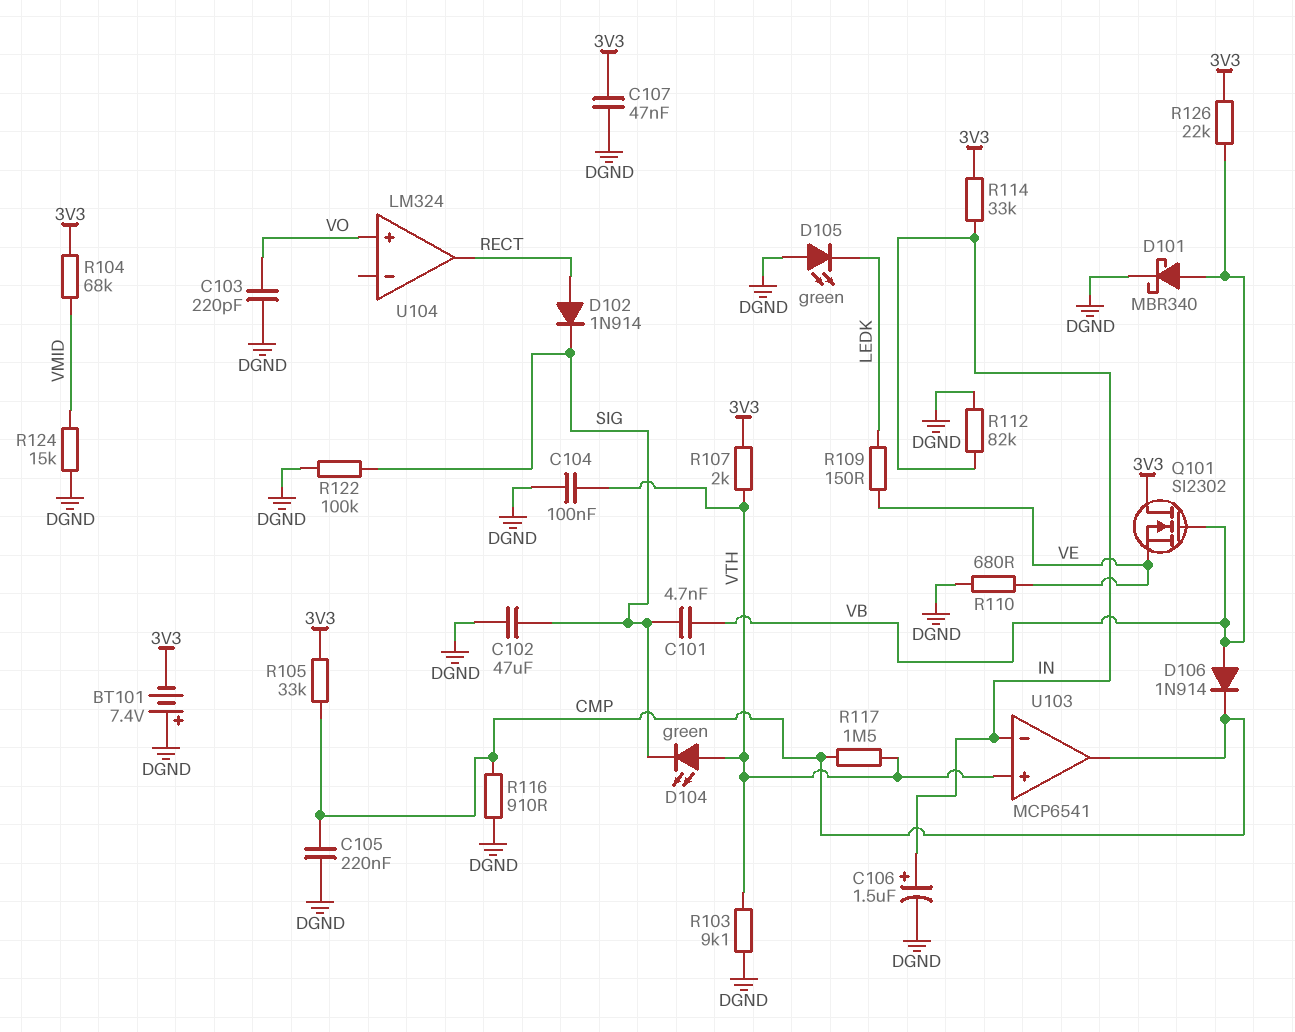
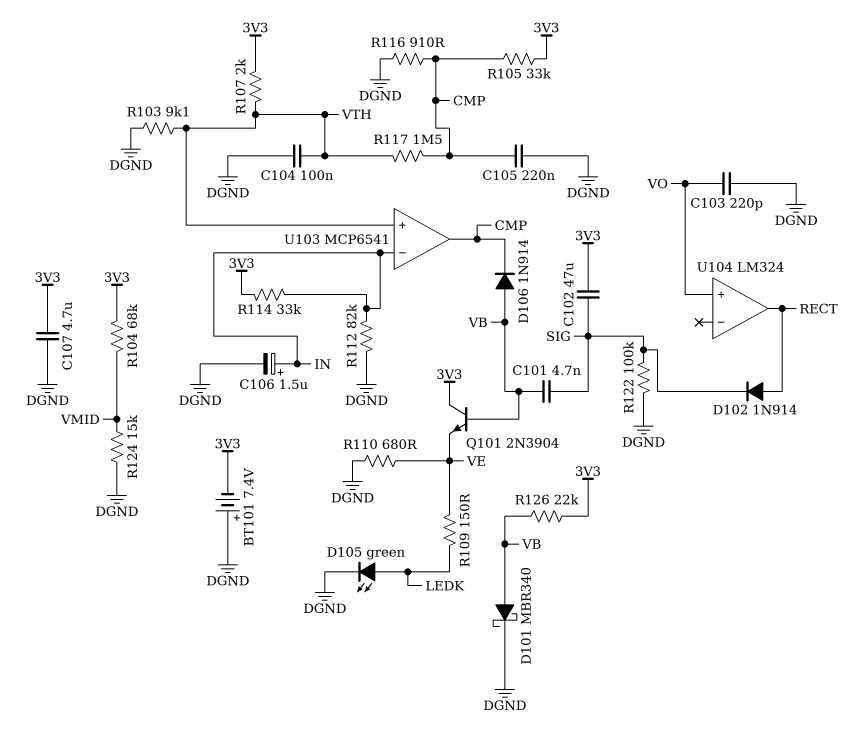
C102: 47uF (DGND, SIG) -> 47uF (3V3, SIG)
C107: 47nF (3V3, DGND) -> 4.7uF (3V3, DGND)
D104: LED green (A VTH, K SIG) -> none
D105: LED green (A DGND, K LEDK) -> LED green (A LEDK, K DGND)
Q101: NMOS SI2302 (G VB, D 3V3, S VE) -> NPN 2N3904 (B VB, C 3V3, E VE)

